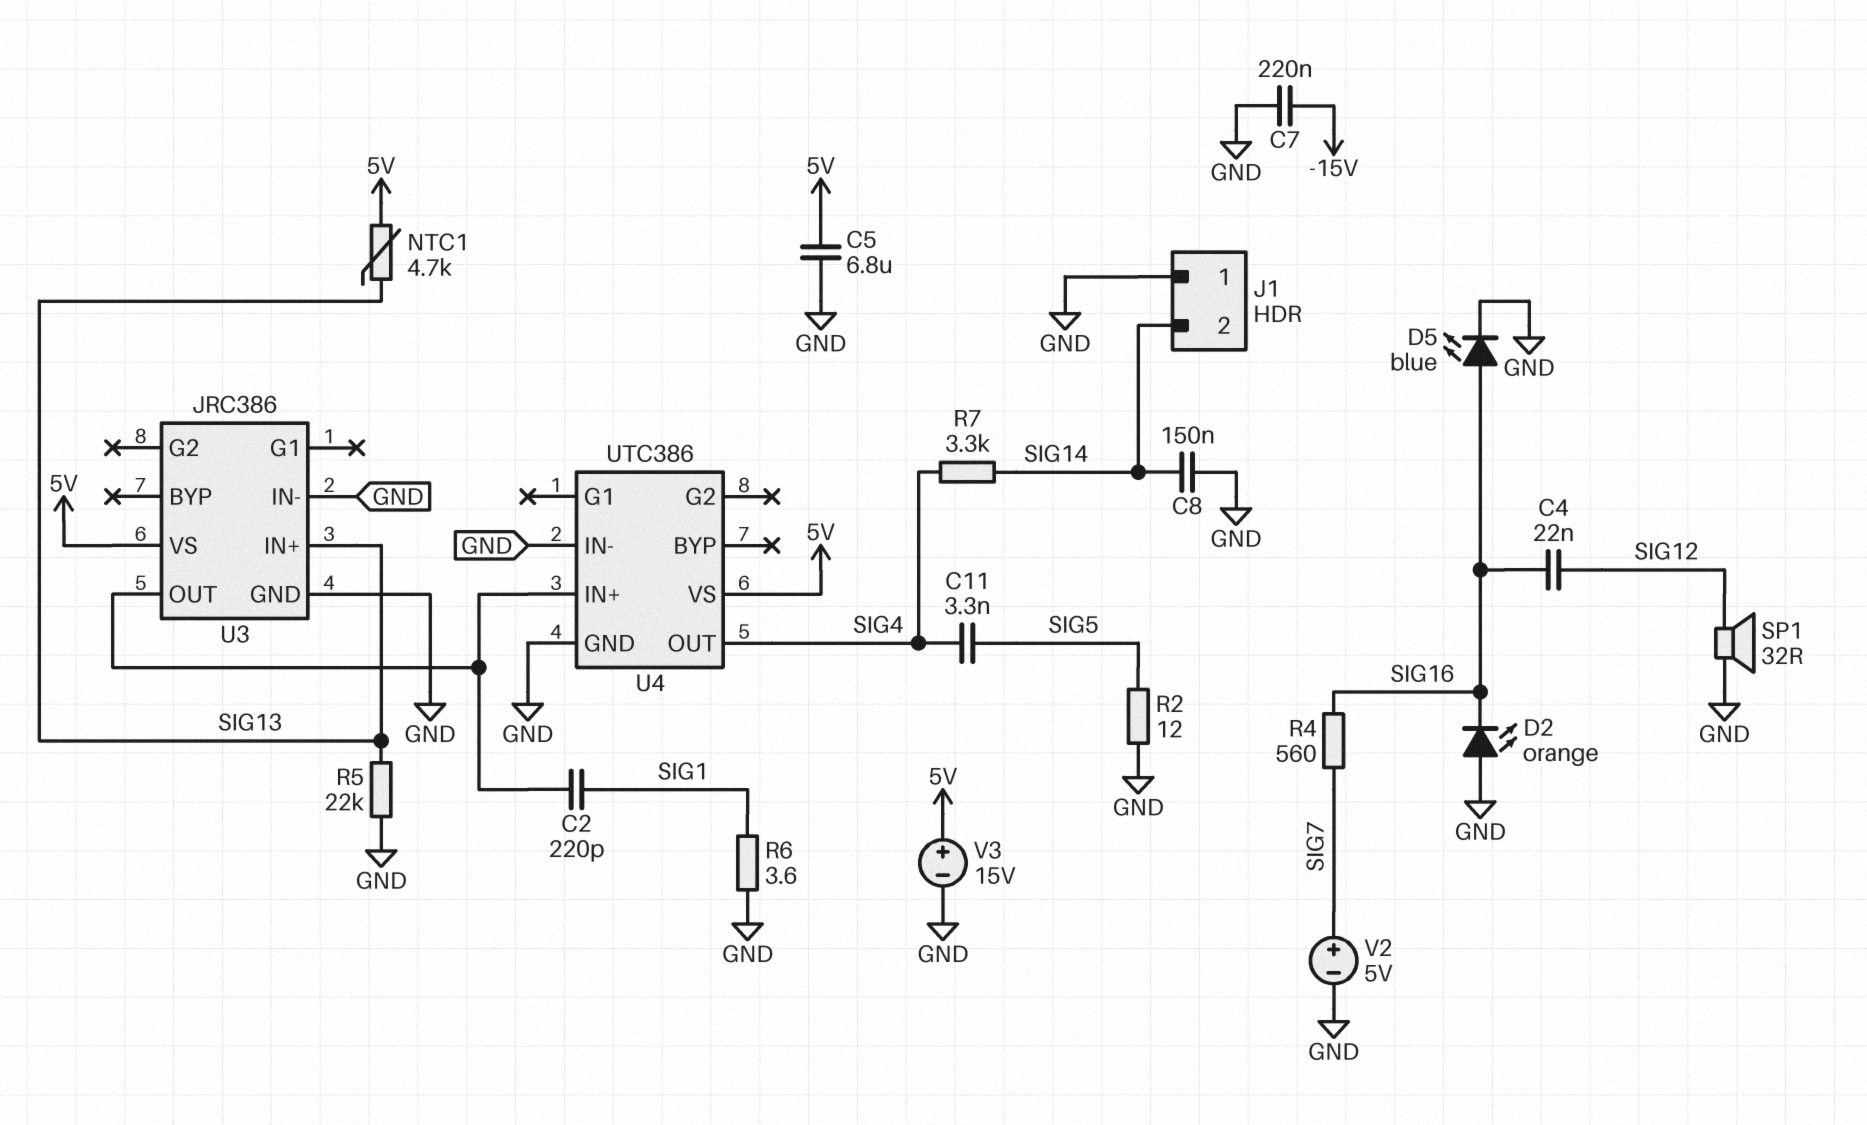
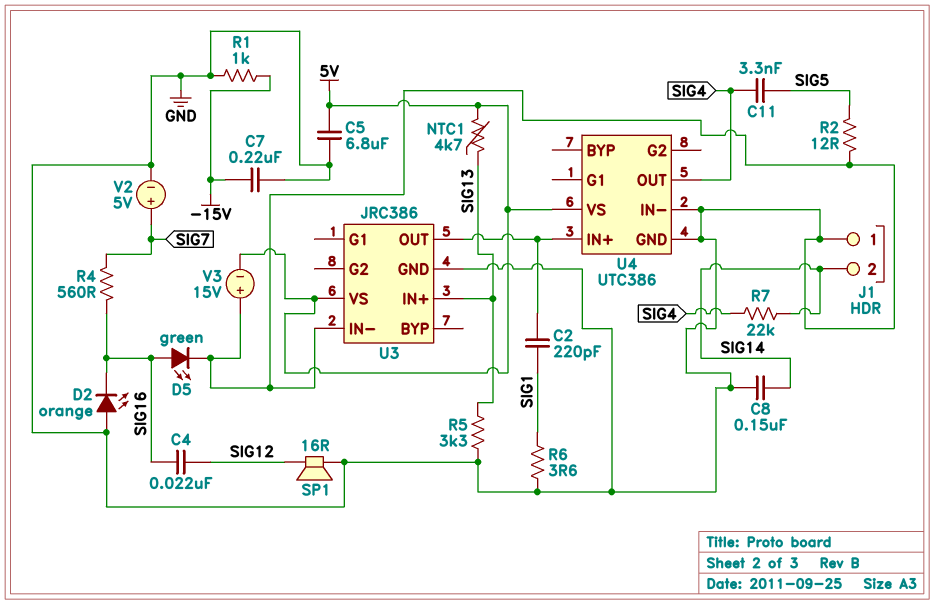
D5: LED blue (A SIG16, K GND) -> LED green (A SIG16, K GND)
R1: none -> 1k (-15V, GND)
R5: 22k (GND, SIG13) -> 3.3k (GND, SIG13)
R7: 3.3k (SIG4, SIG14) -> 22k (SIG4, SIG14)
SP1: speaker 32R (GND, SIG12) -> speaker 16R (GND, SIG12)
V3: 15V (plus 5V, minus GND) -> 15V (plus GND, minus 5V)

